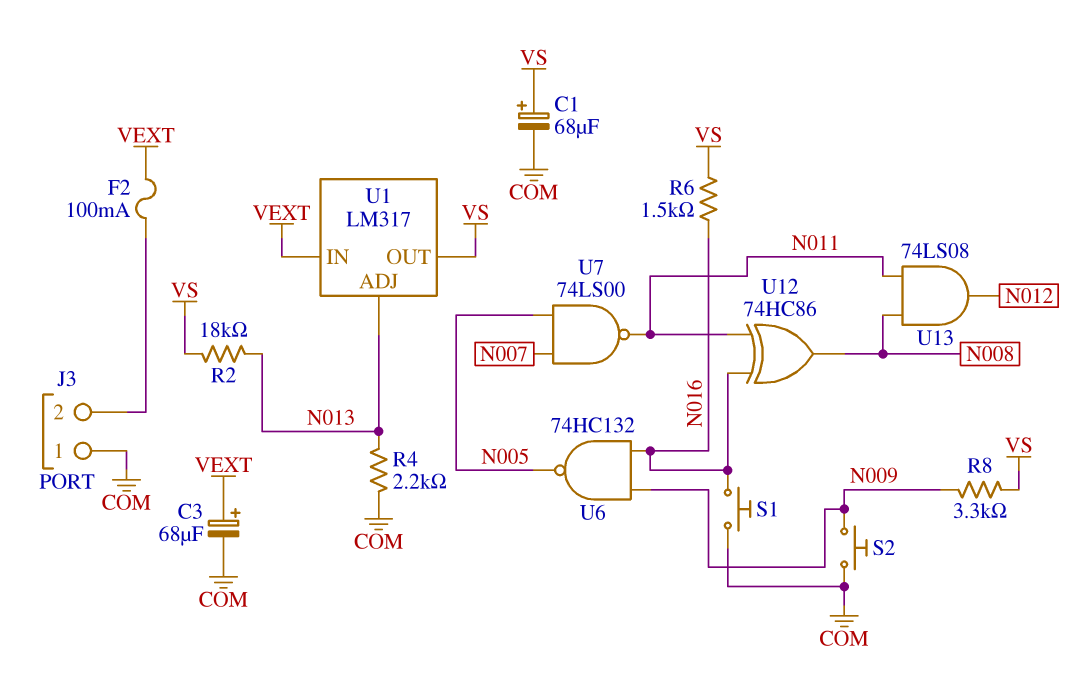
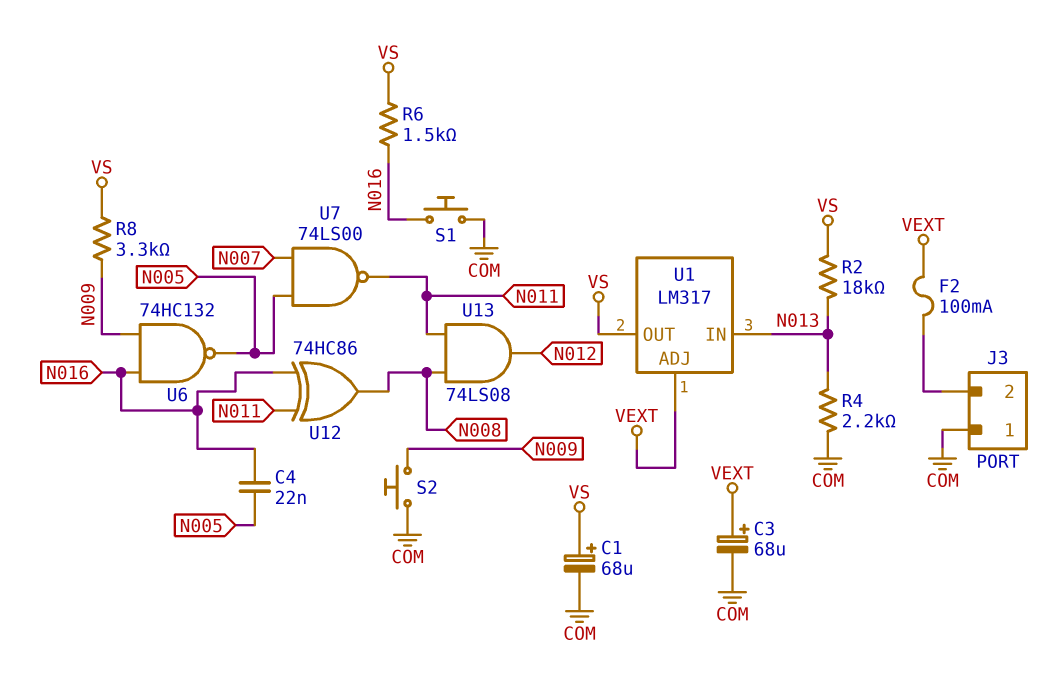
C4: none -> 22nF (N005, N016)
U1 pin ADJ: N013 -> VEXT
U1 pin IN: VEXT -> N013

